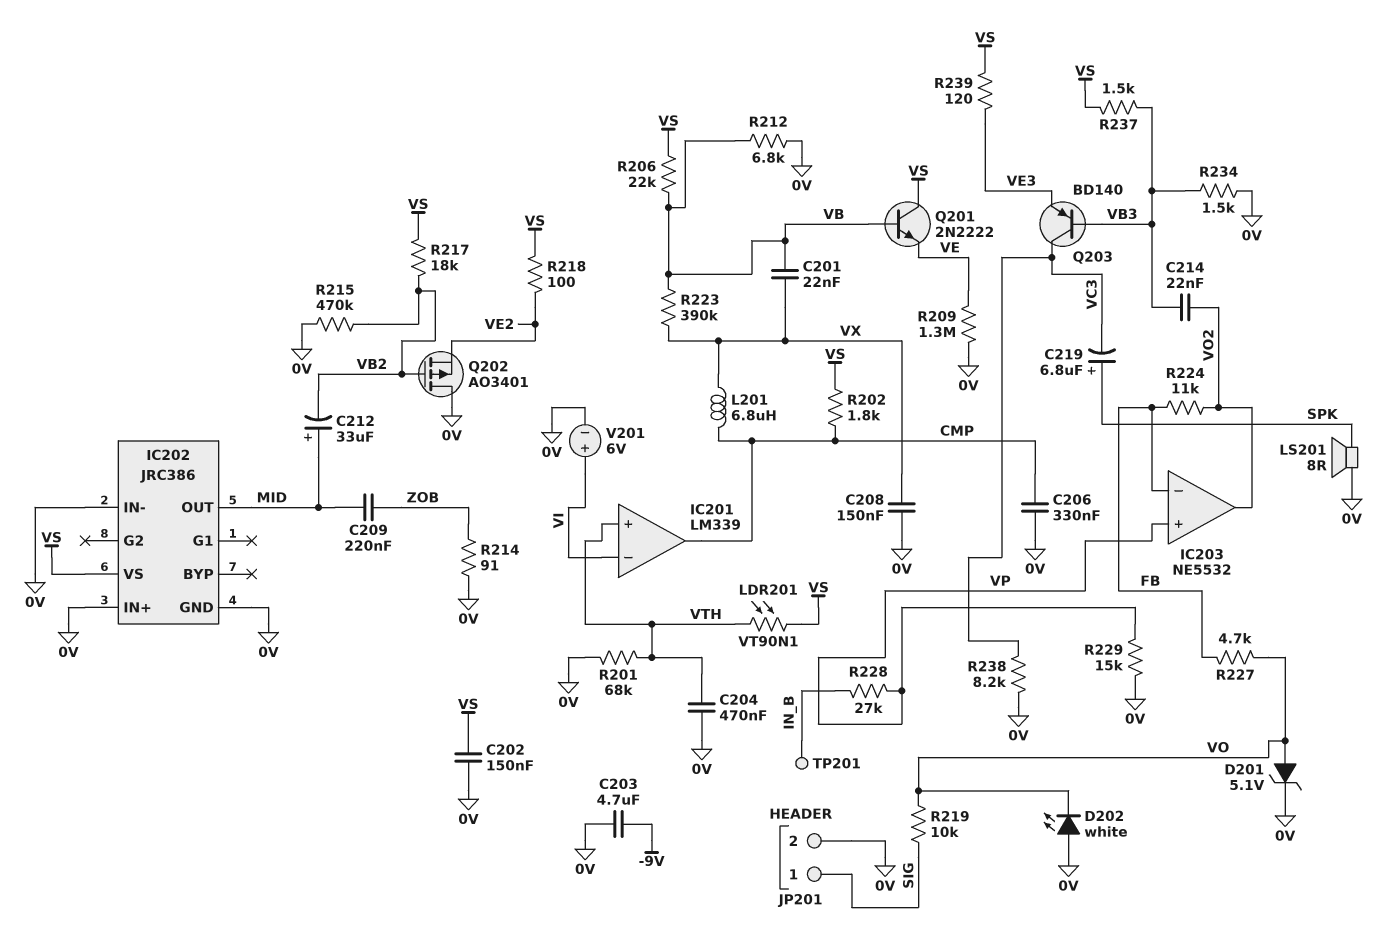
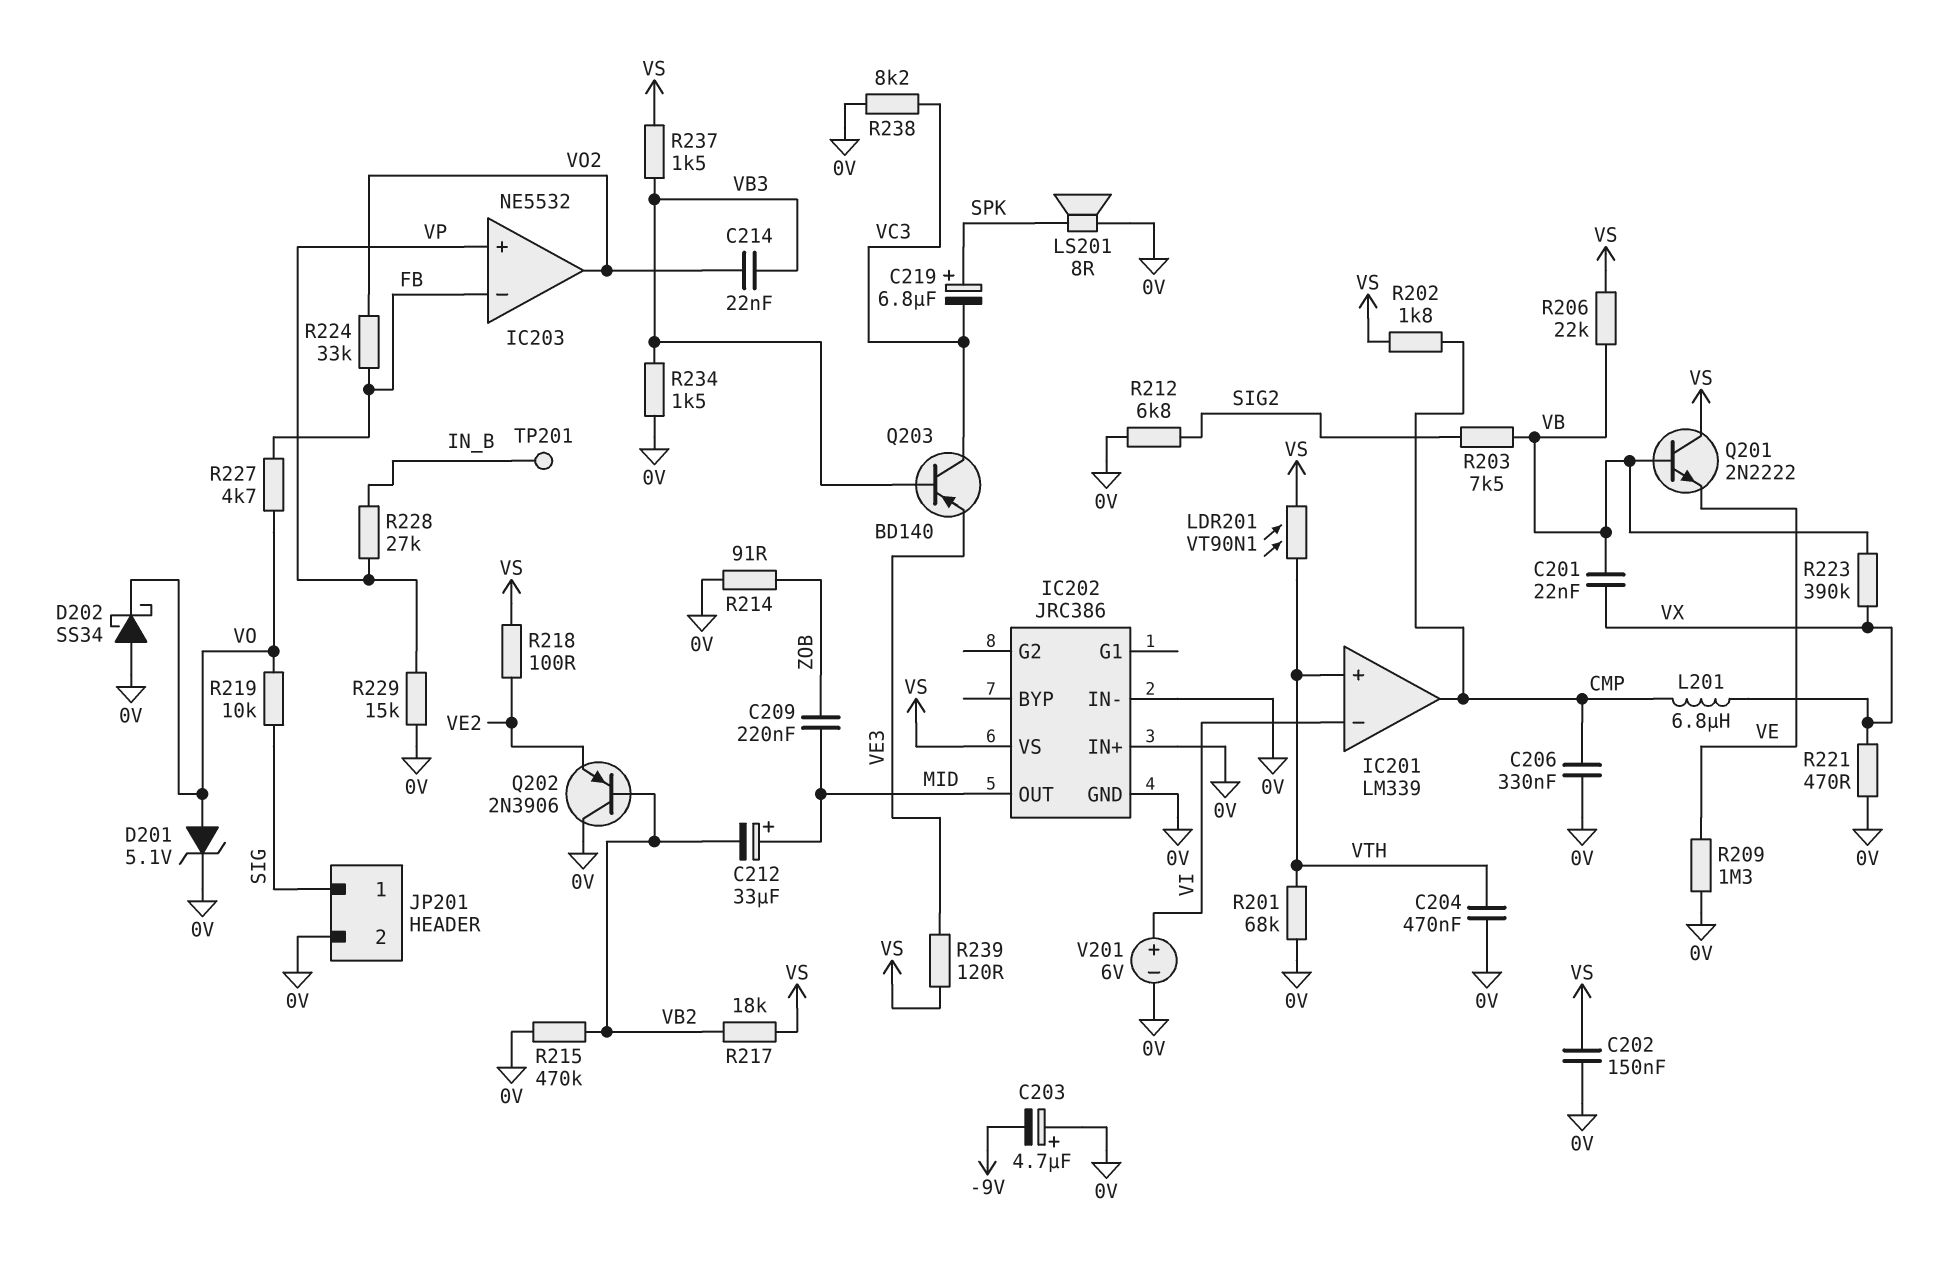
C203: 4.7uF (-9V, 0V) -> 4.7uF (plus 0V, minus -9V)
C208: 150nF (0V, VX) -> none
D202: LED white (A 0V, K VO) -> schottky SS34 (A 0V, K VO)
Q202: PMOS AO3401 (G VB2, D 0V, S VE2) -> PNP 2N3906 (B VB2, C 0V, E VE2)
R203: none -> 7.5k (SIG2, VB)
R212: 6.8k (0V, VB) -> 6.8k (0V, SIG2)
R221: none -> 470 (0V, VX)
R224: 11k (FB, VO2) -> 33k (FB, VO2)

